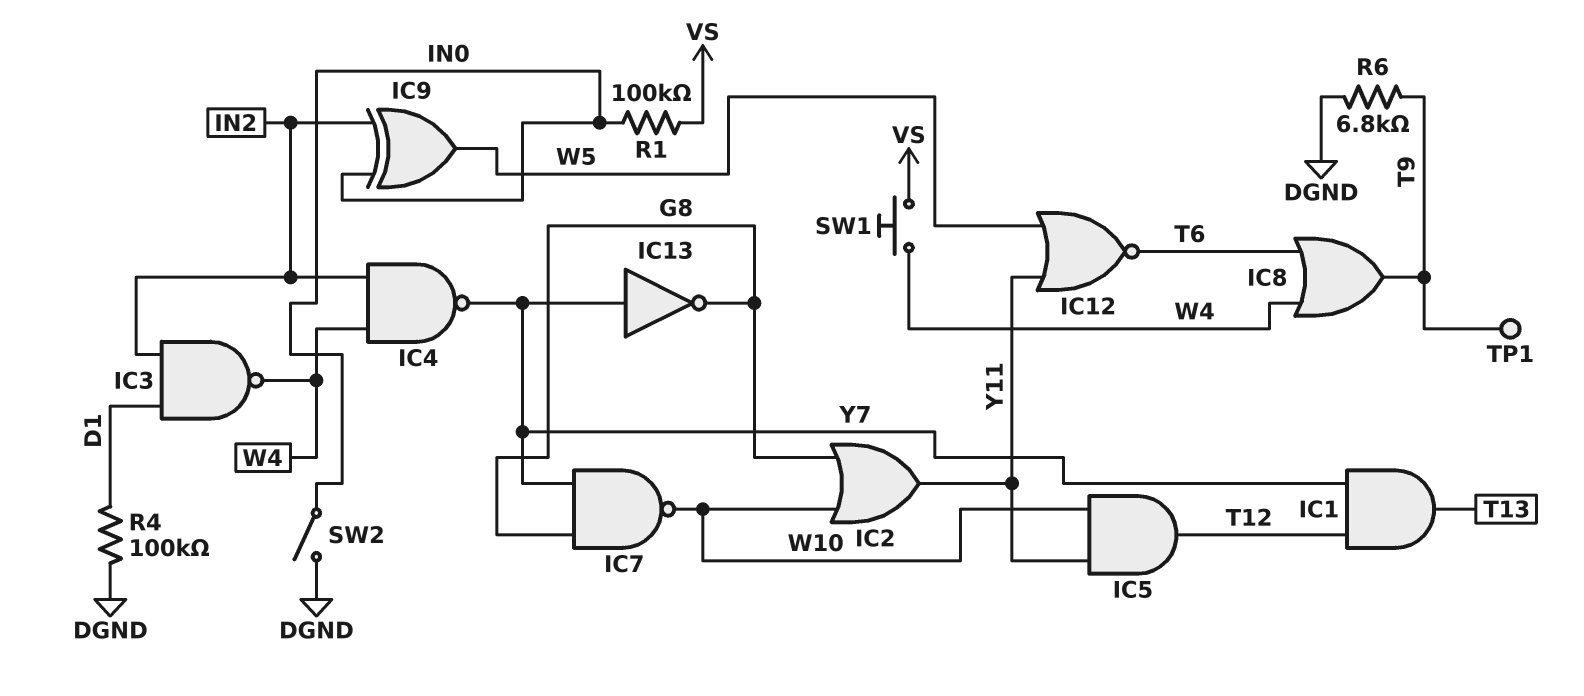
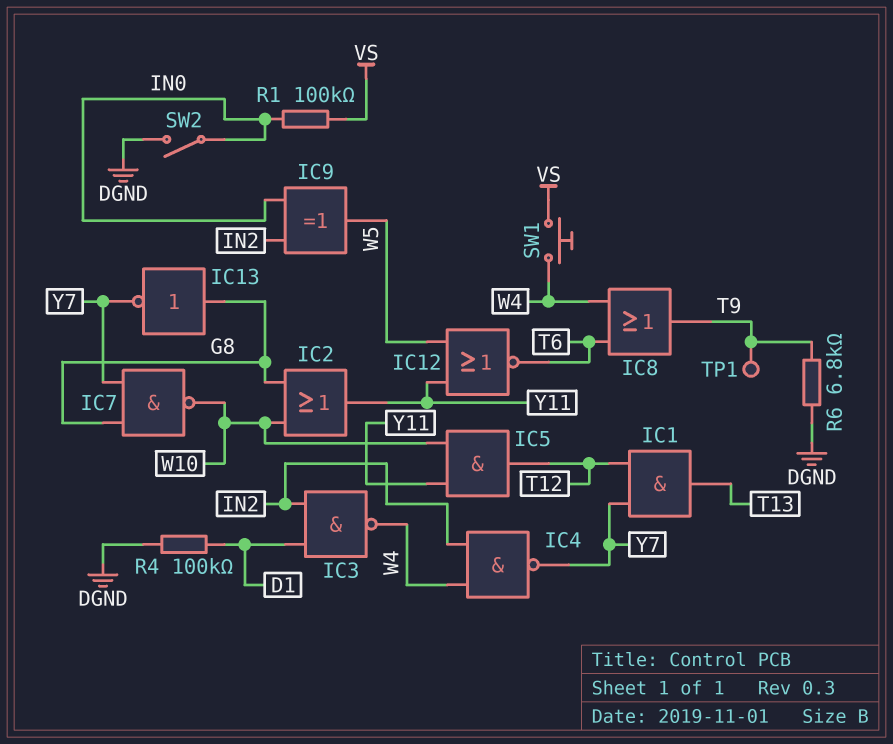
IC13: NOT (in Y7, out G8) -> NOT (in G8, out Y7)

